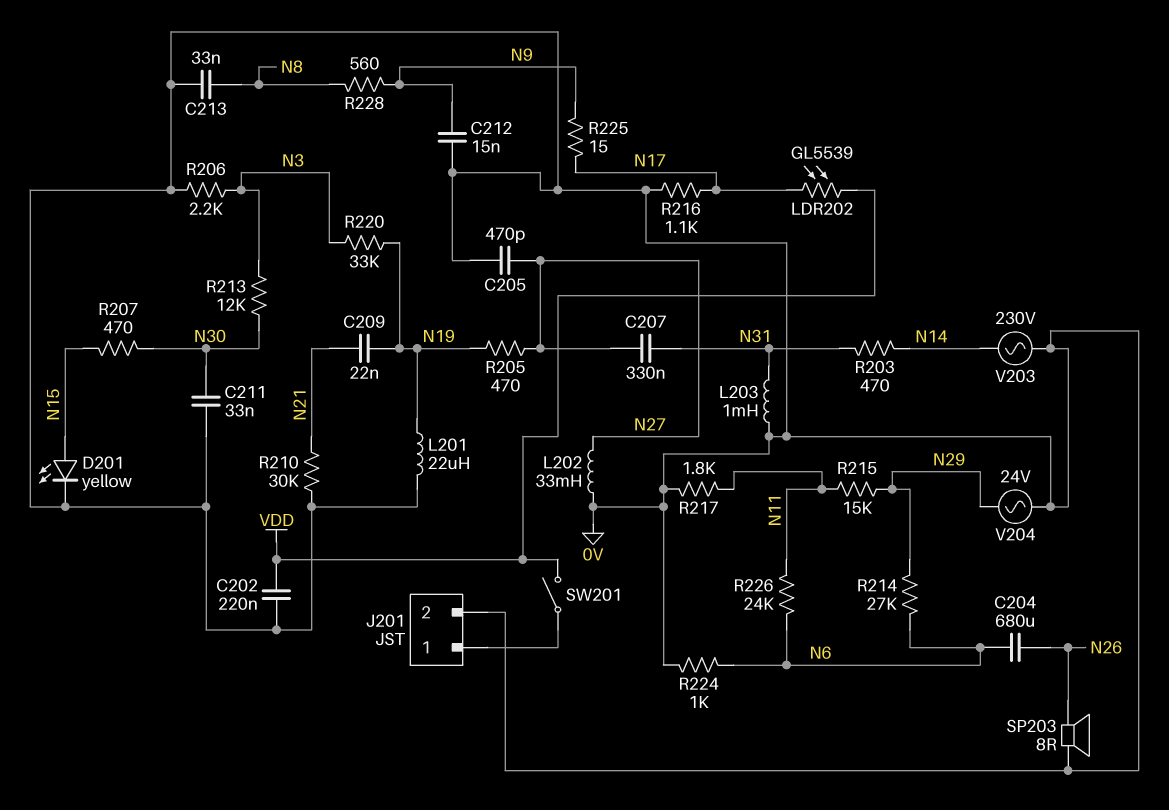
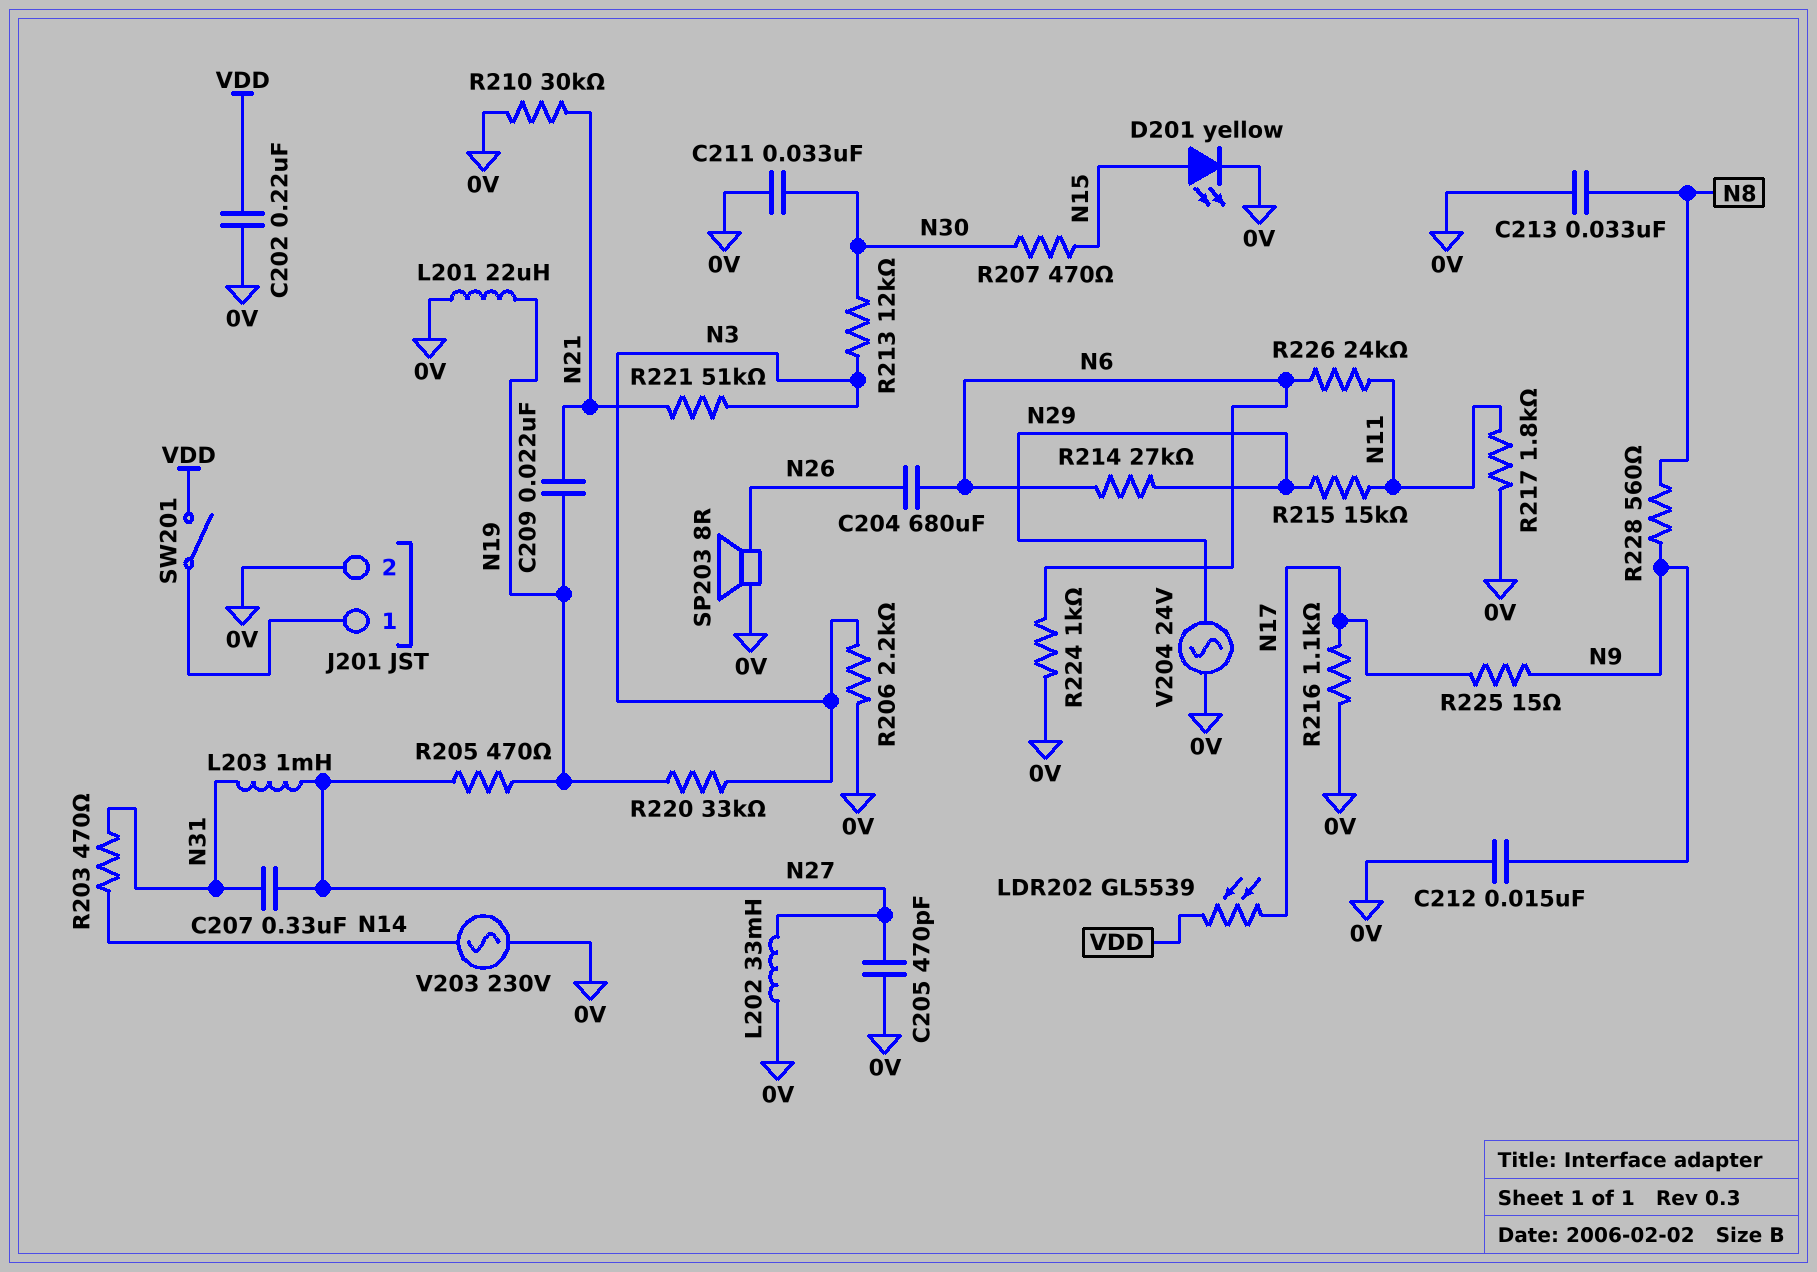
L203: 1mH (0V, N31) -> 1mH (N27, N31)
R221: none -> 51k (N3, N21)

